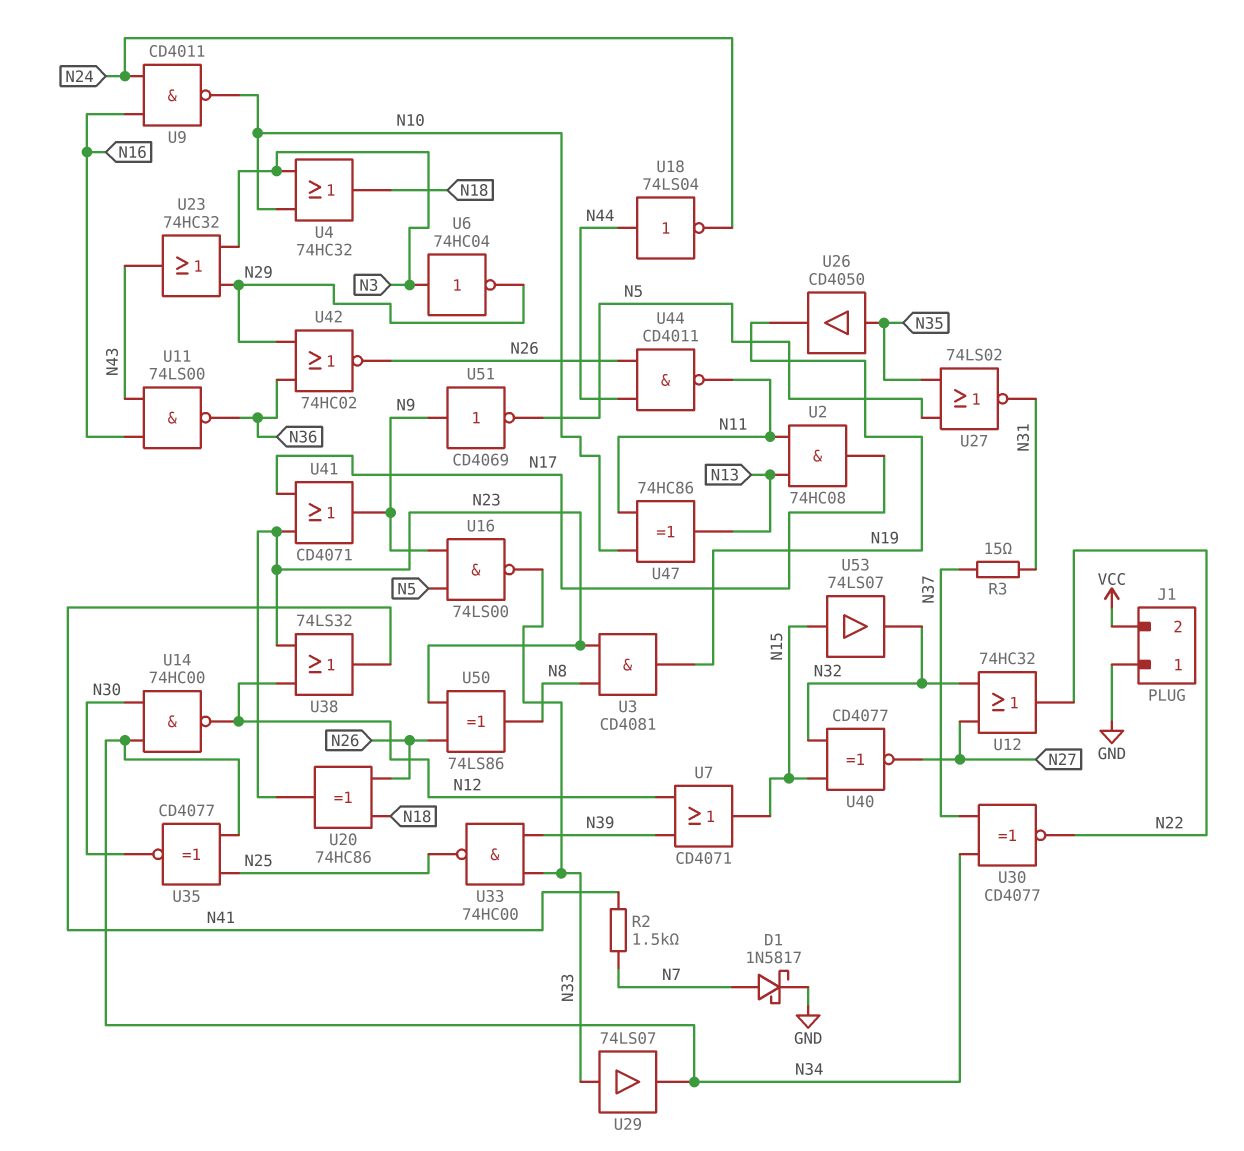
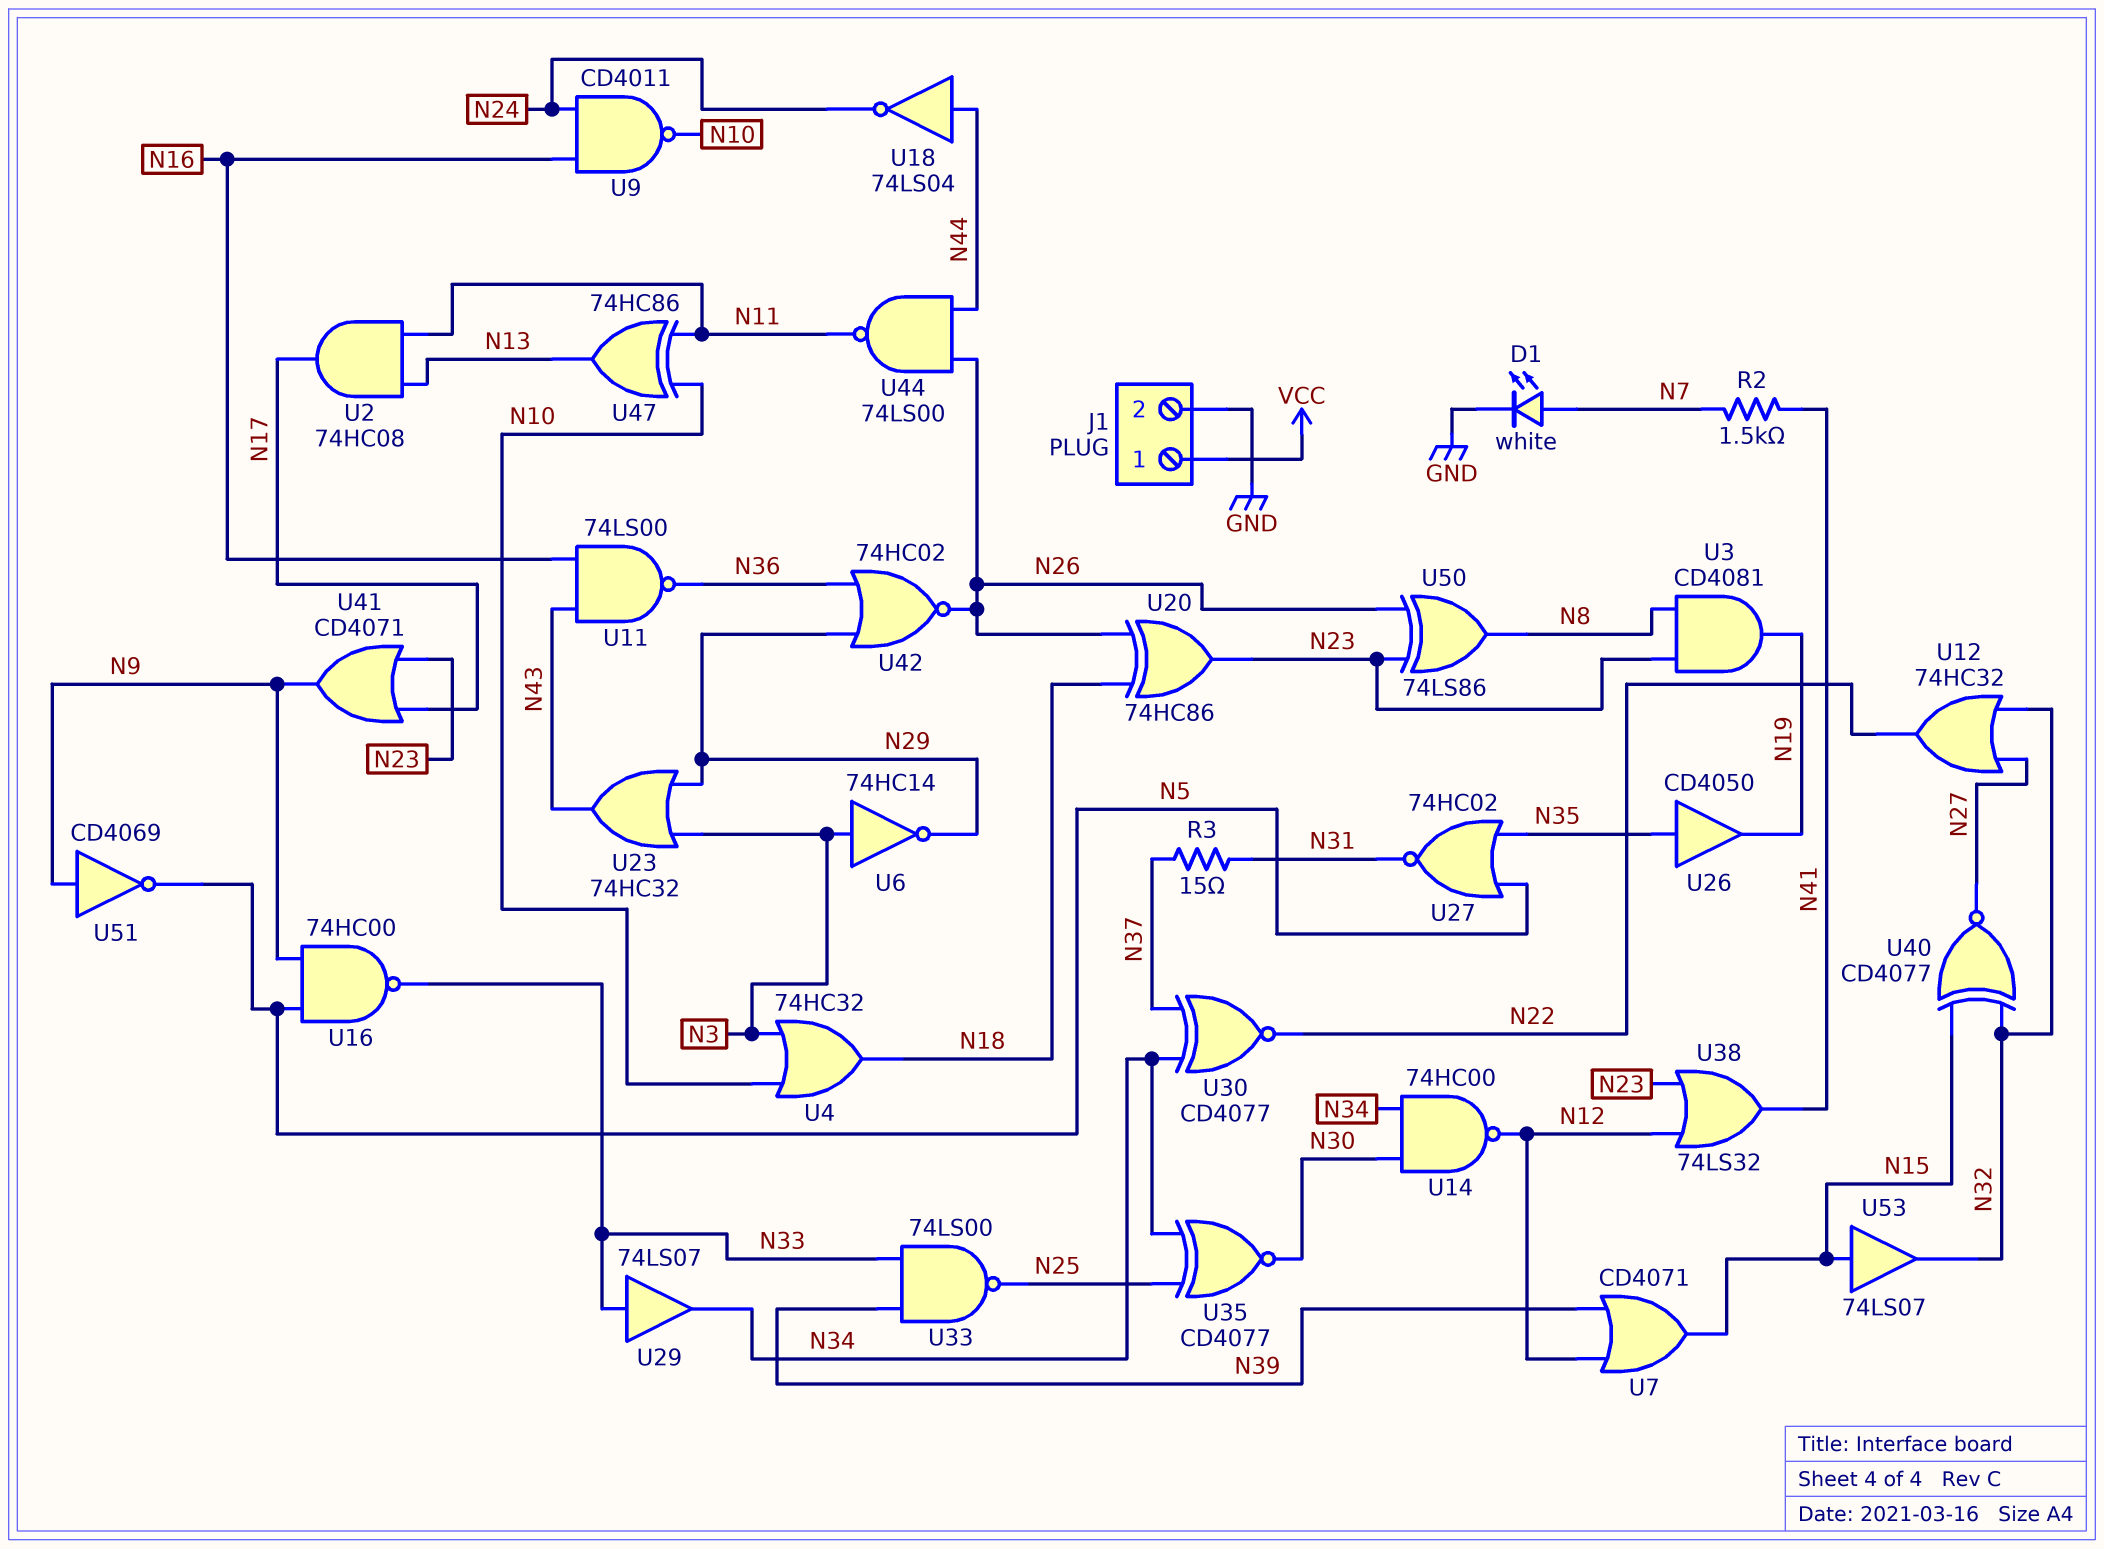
D1: schottky 1N5817 (A N7, K GND) -> LED white (A N7, K GND)
J1 pin 1: GND -> VCC
J1 pin 2: VCC -> GND
U6: NOT 74HC04 (in N3, out N29) -> NOT 74HC14 (in N3, out N29)
U16: NAND 74LS00 (in N5, in N9, out N33) -> NAND 74HC00 (in N5, in N9, out N33)
U27: NOR 74LS02 (in N5, in N35, out N31) -> NOR 74HC02 (in N5, in N35, out N31)
U33: NAND 74HC00 (in N33, in N39, out N25) -> NAND 74LS00 (in N33, in N39, out N25)
U44: NAND CD4011 (in N26, in N44, out N11) -> NAND 74LS00 (in N26, in N44, out N11)

